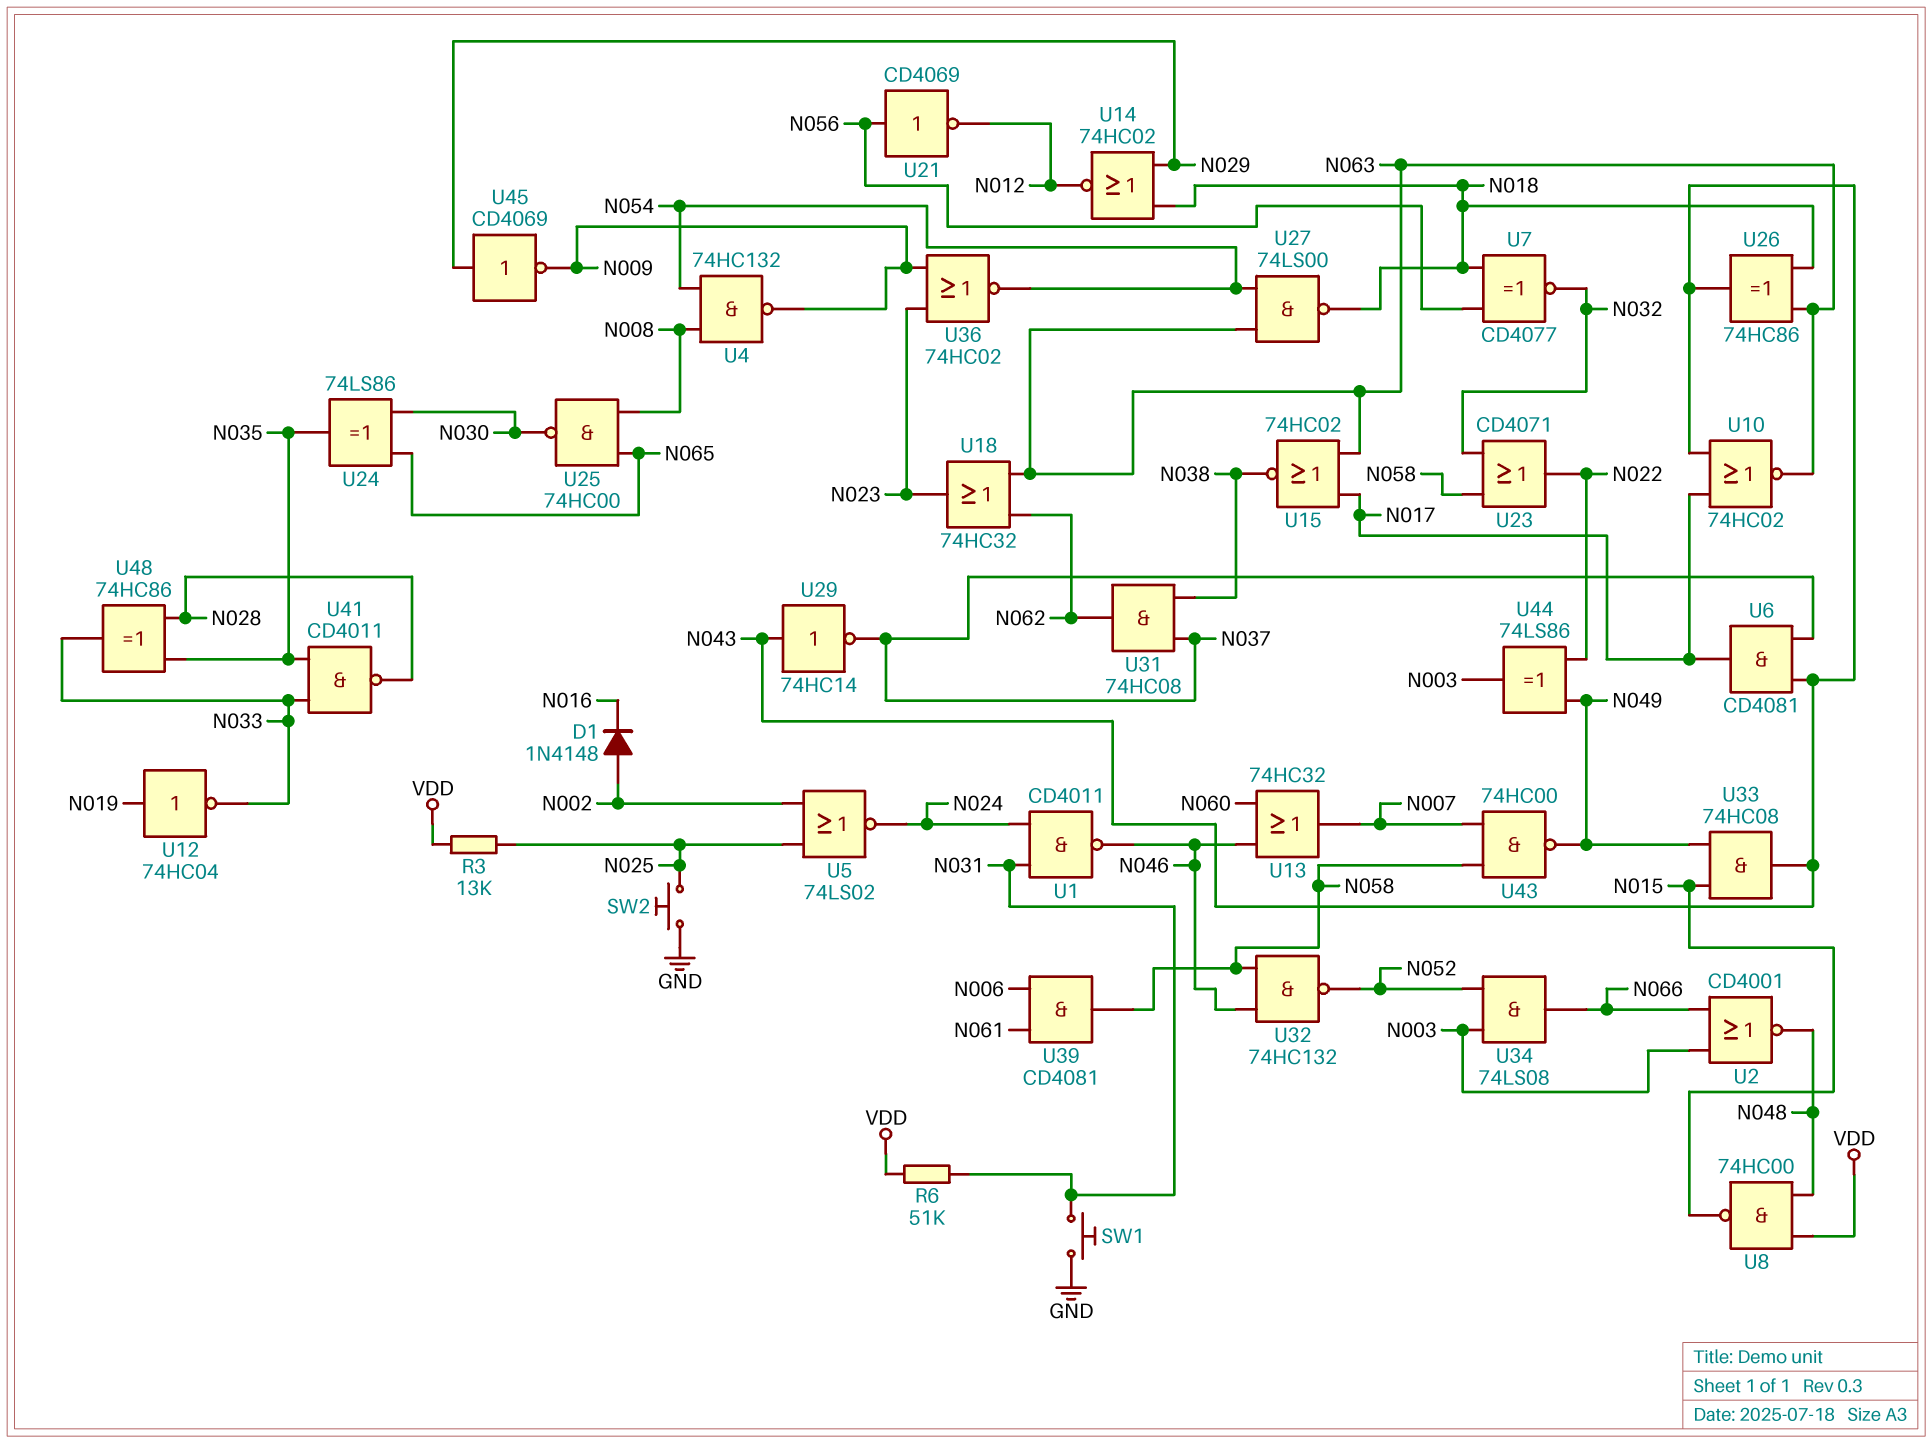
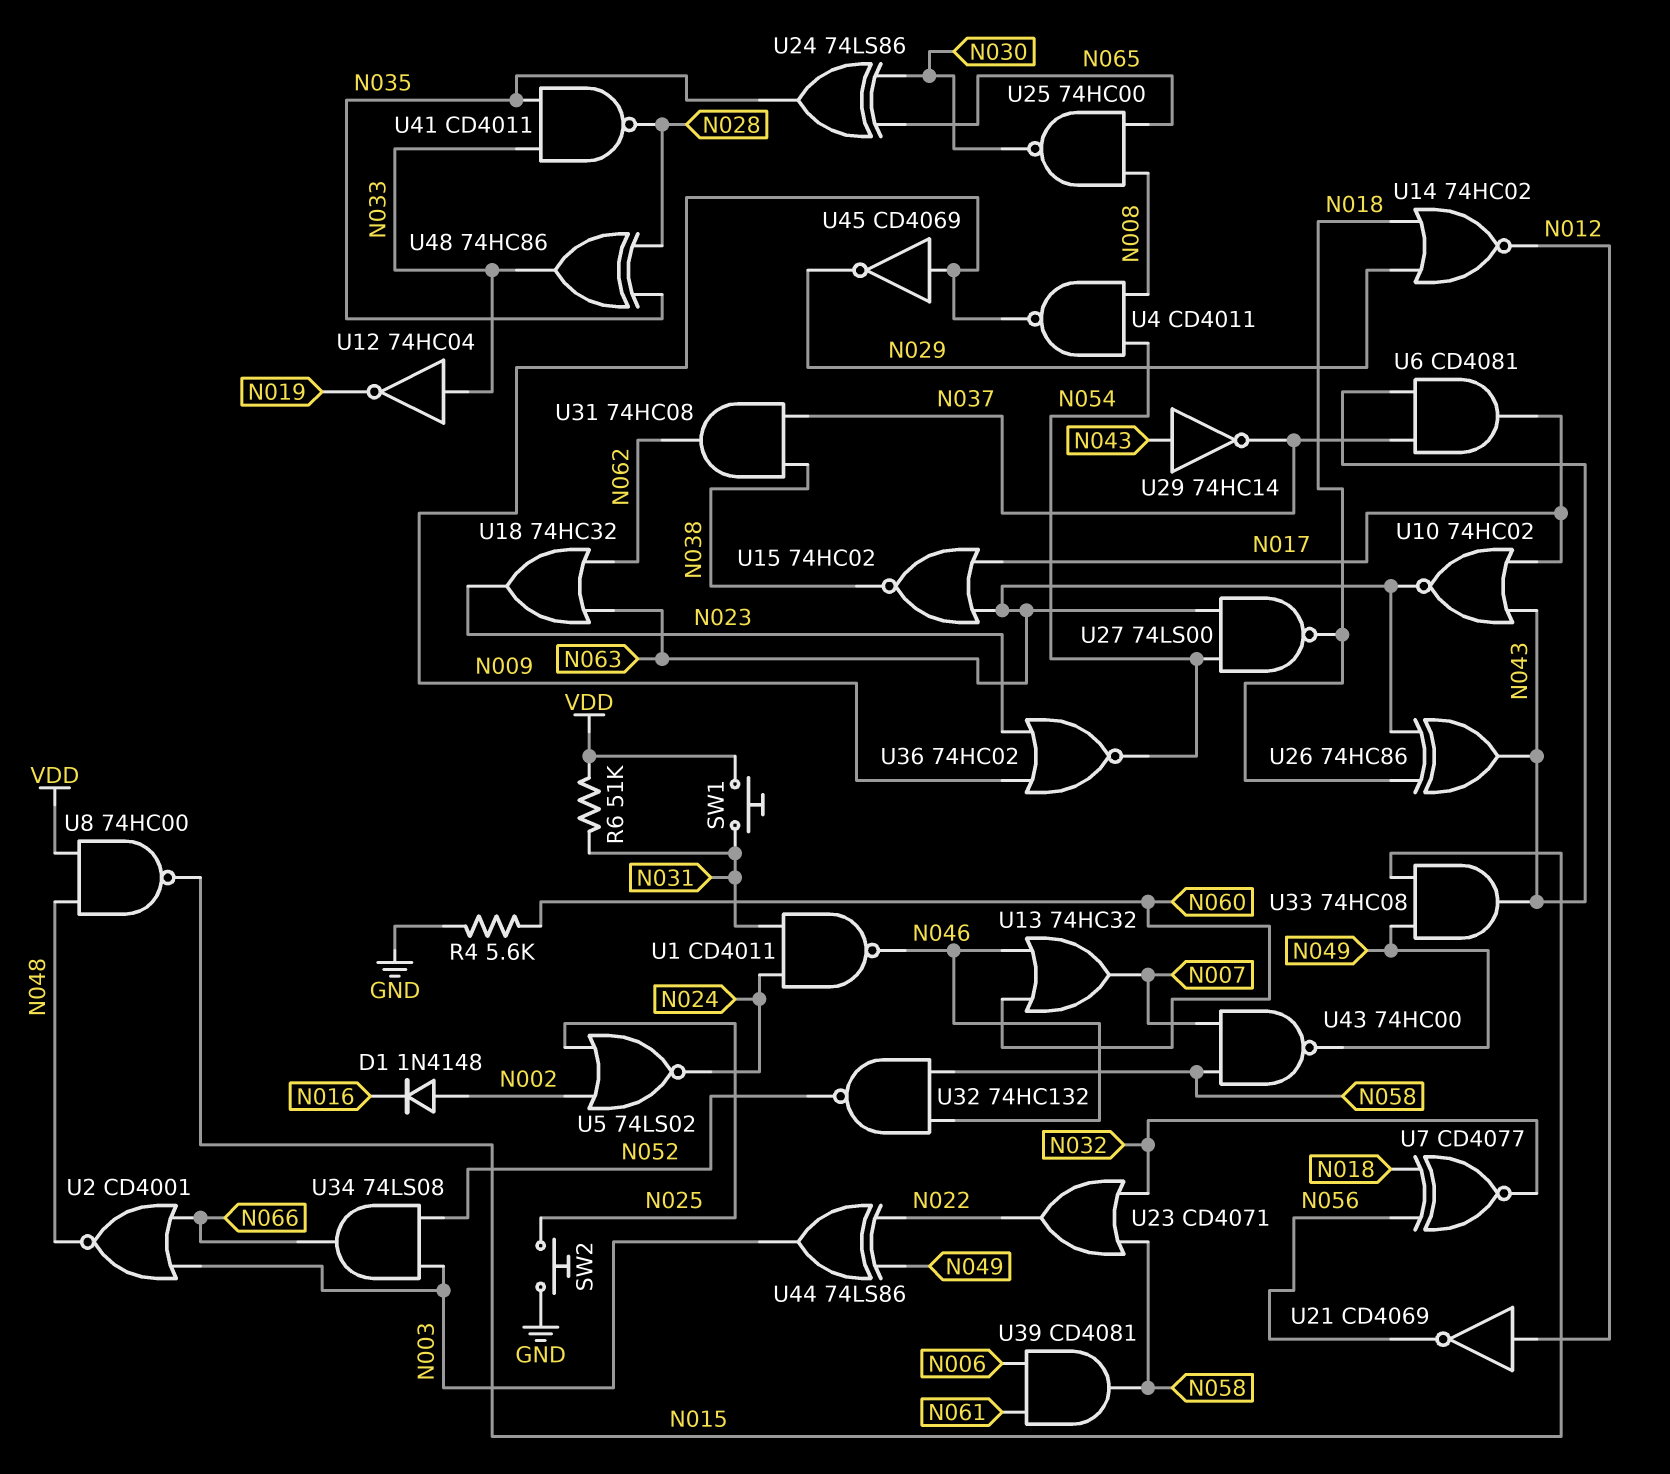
R3: 13k (N025, VDD) -> none
R4: none -> 5.6k (GND, N060)
SW1: button (GND, N031) -> button (N031, VDD)
U4: NAND 74HC132 (in N008, in N054, out N009) -> NAND CD4011 (in N008, in N054, out N009)
U12: NOT 74HC04 (in N019, out N033) -> NOT 74HC04 (in N033, out N019)
U21: NOT CD4069 (in N056, out N012) -> NOT CD4069 (in N012, out N056)
U45: NOT CD4069 (in N029, out N009) -> NOT CD4069 (in N009, out N029)

